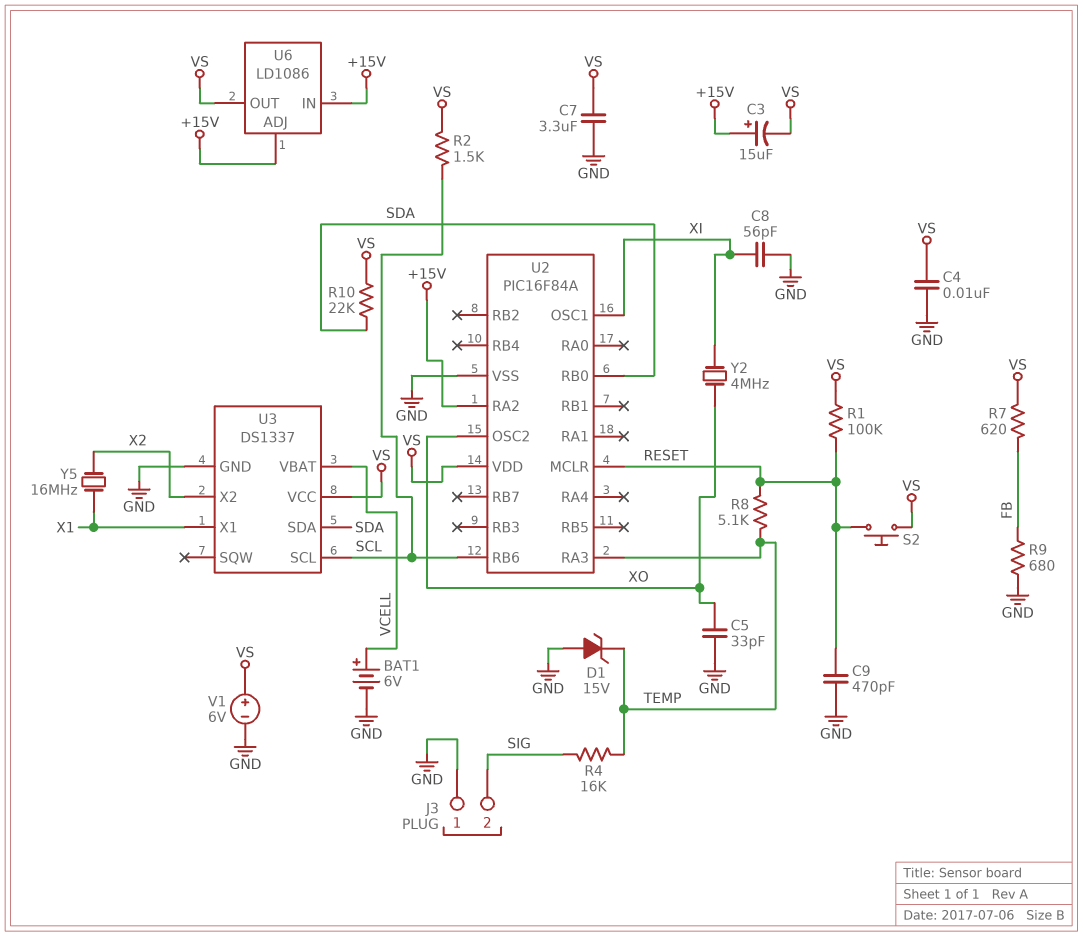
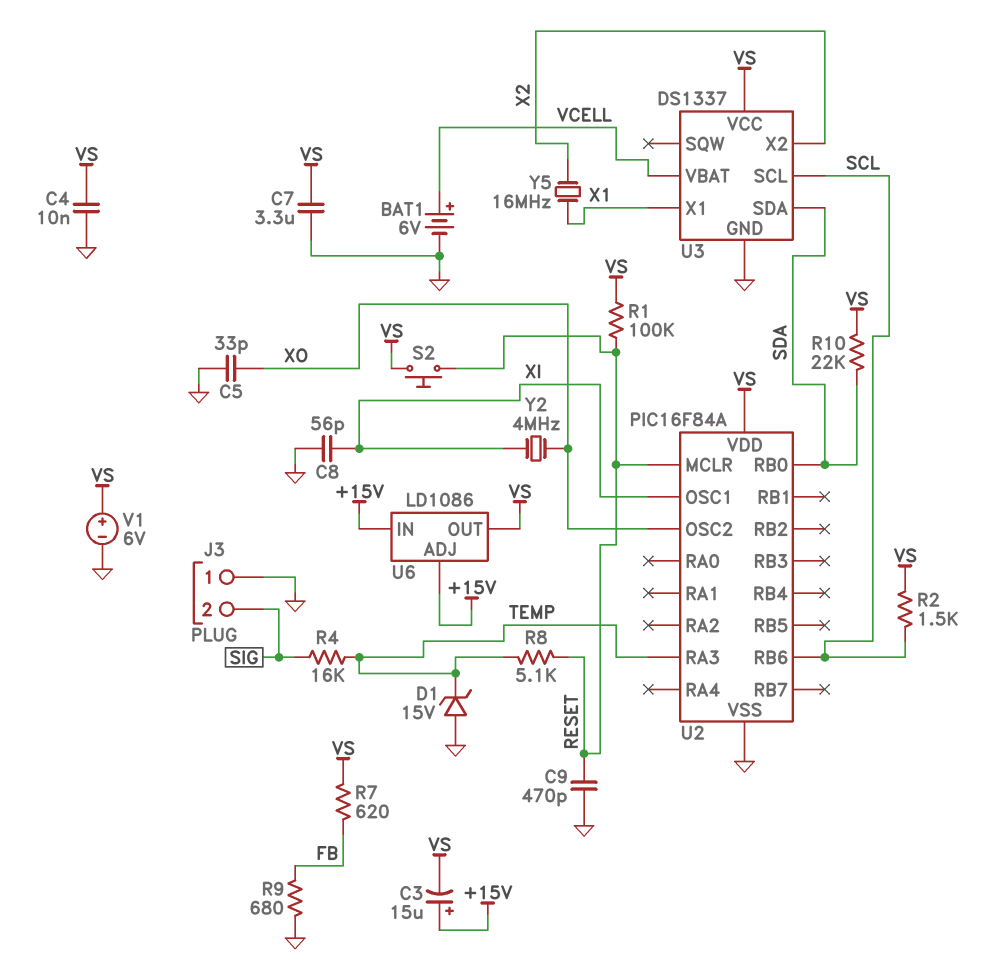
U2 pin RA2: +15V -> none

